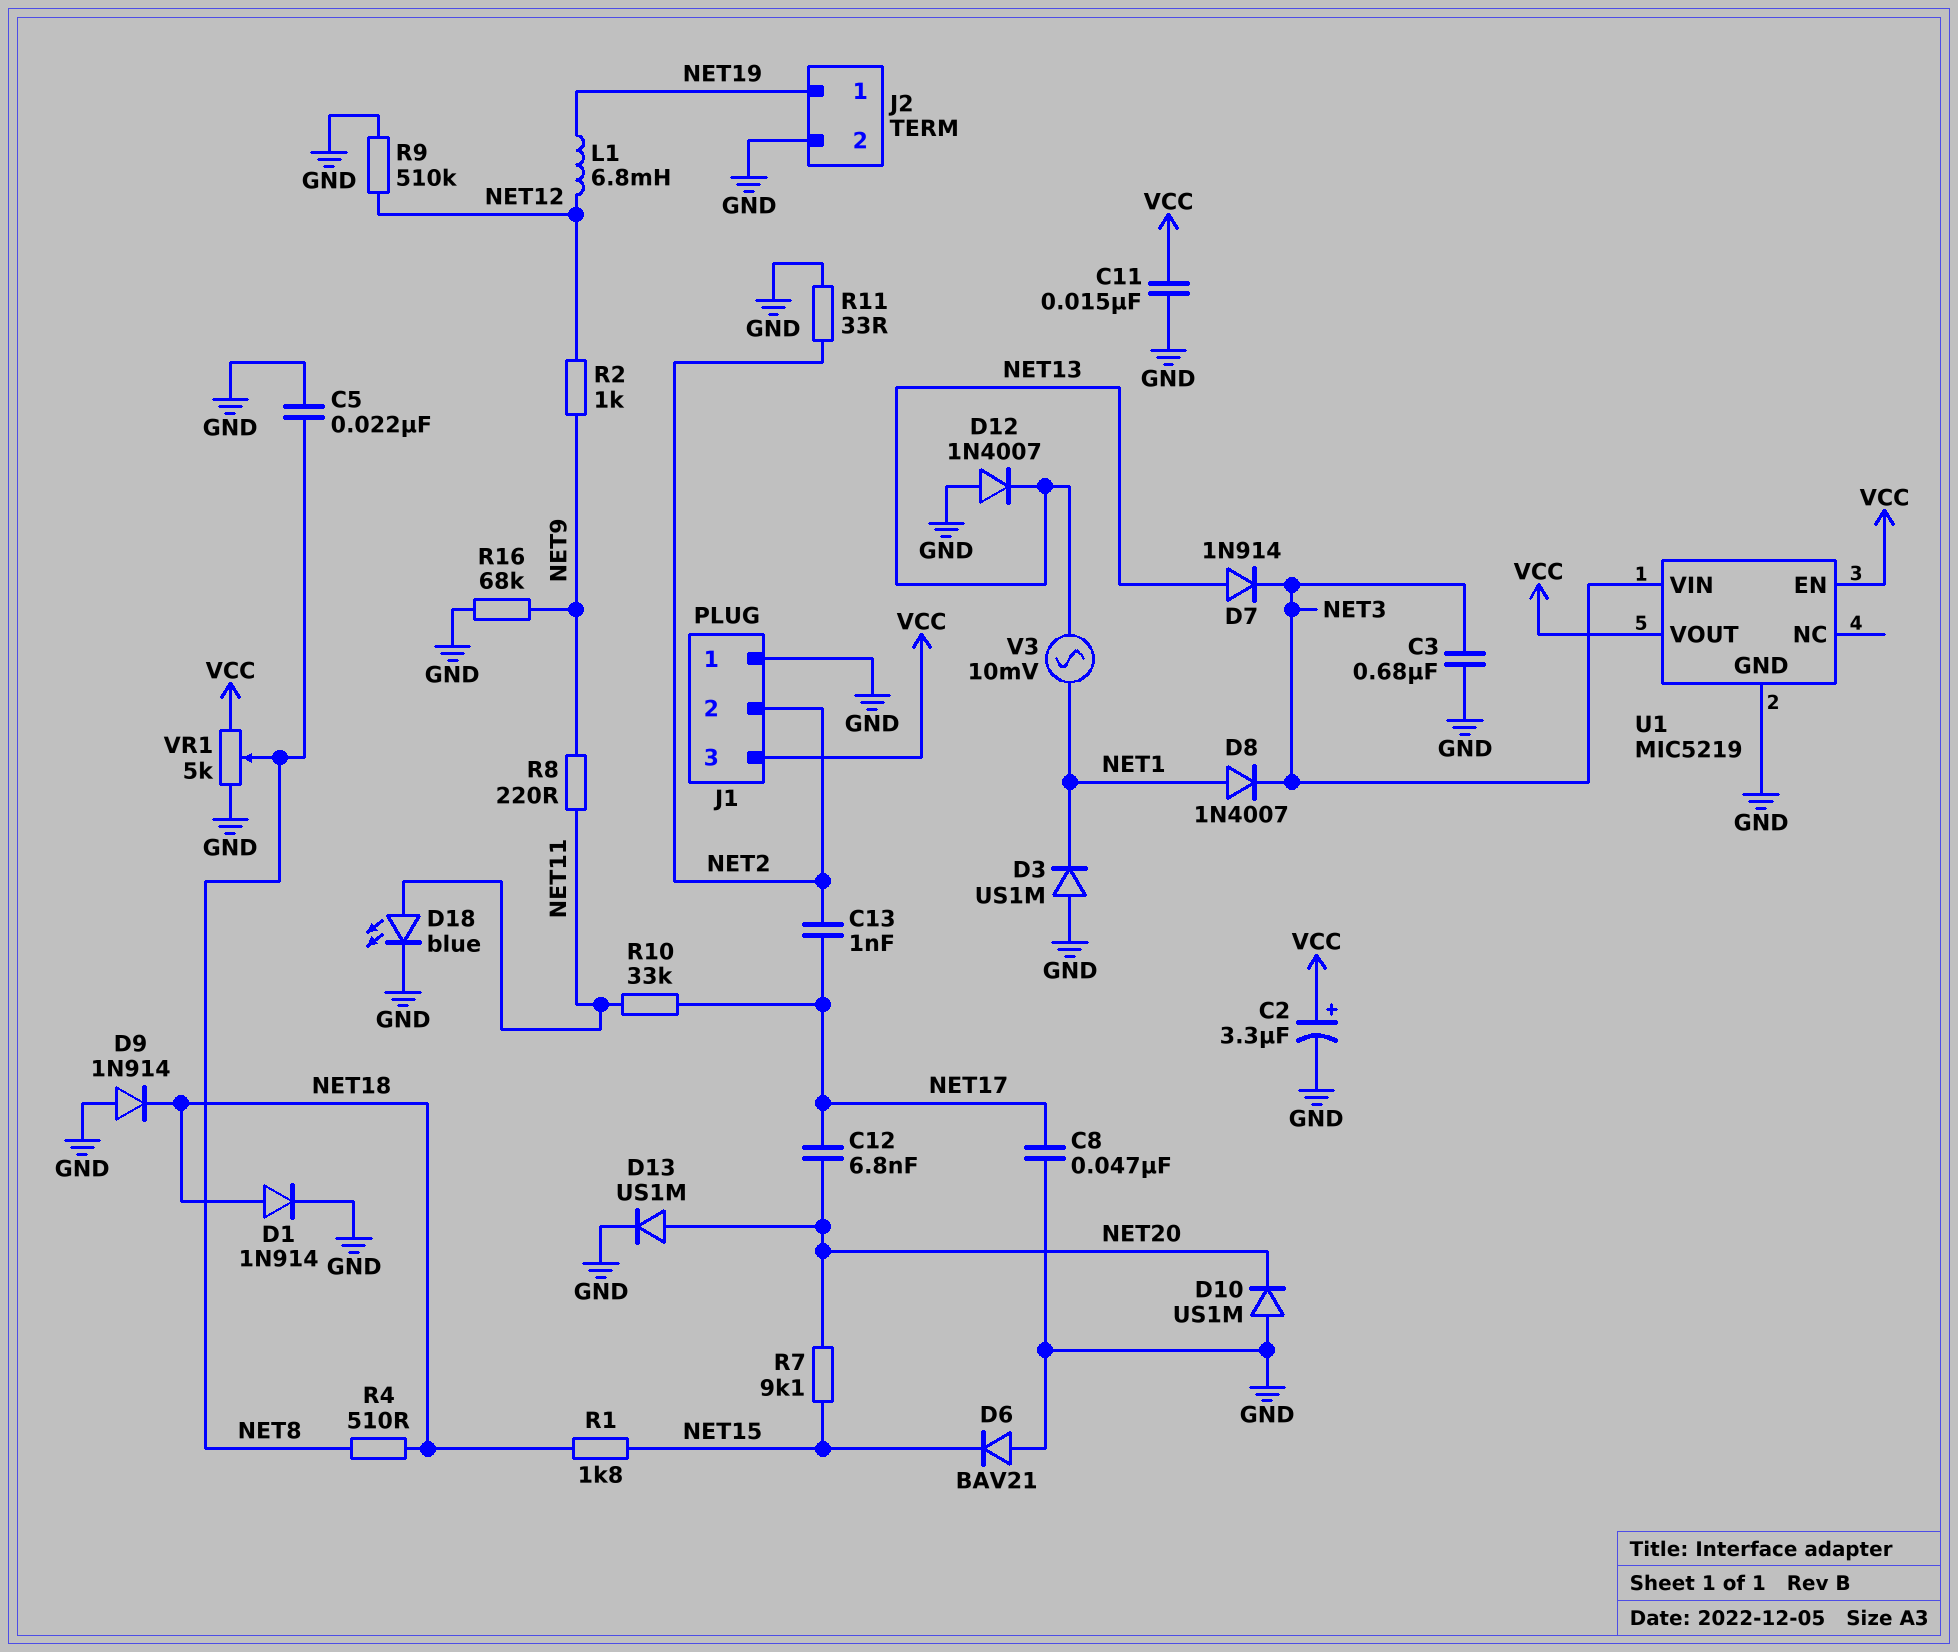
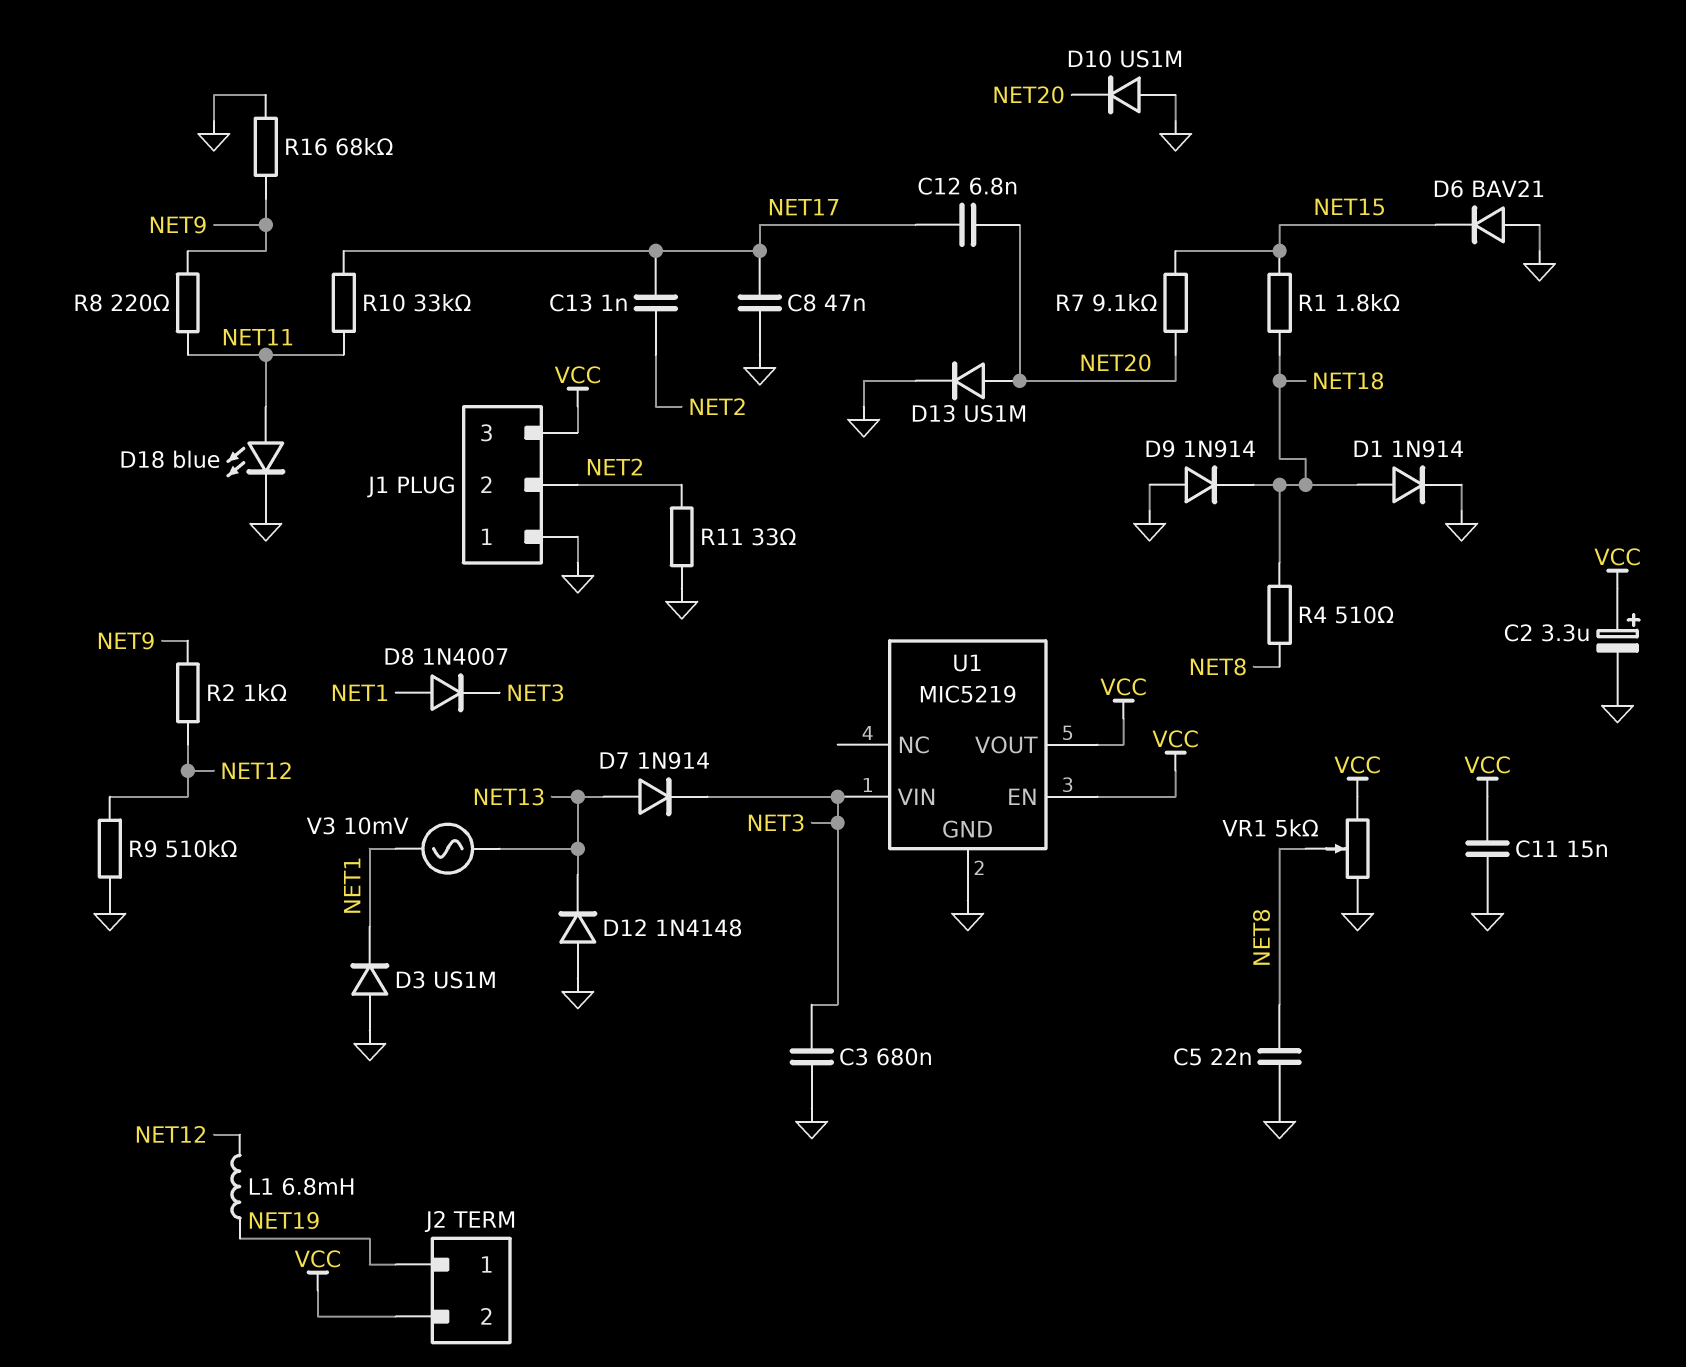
D12: diode 1N4007 (A GND, K NET13) -> diode 1N4148 (A GND, K NET13)
J2 pin 2: GND -> VCC

